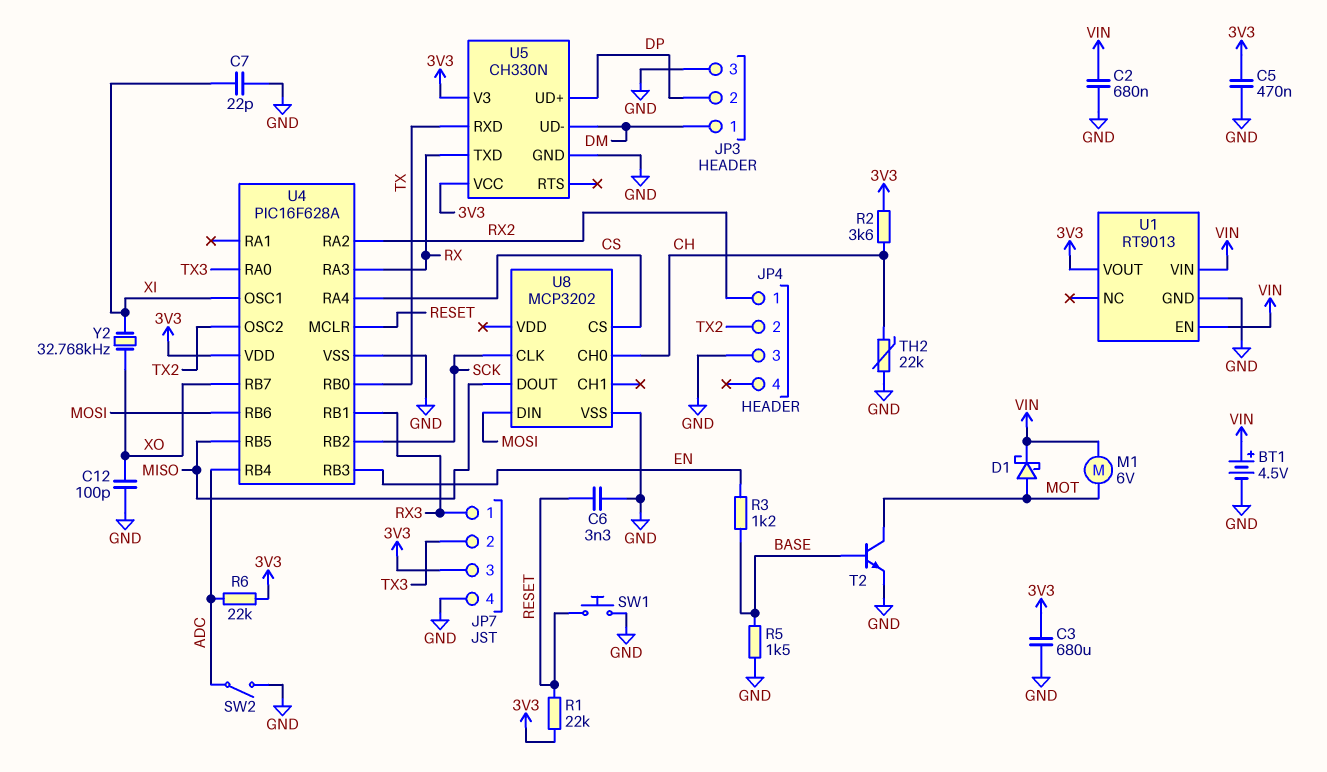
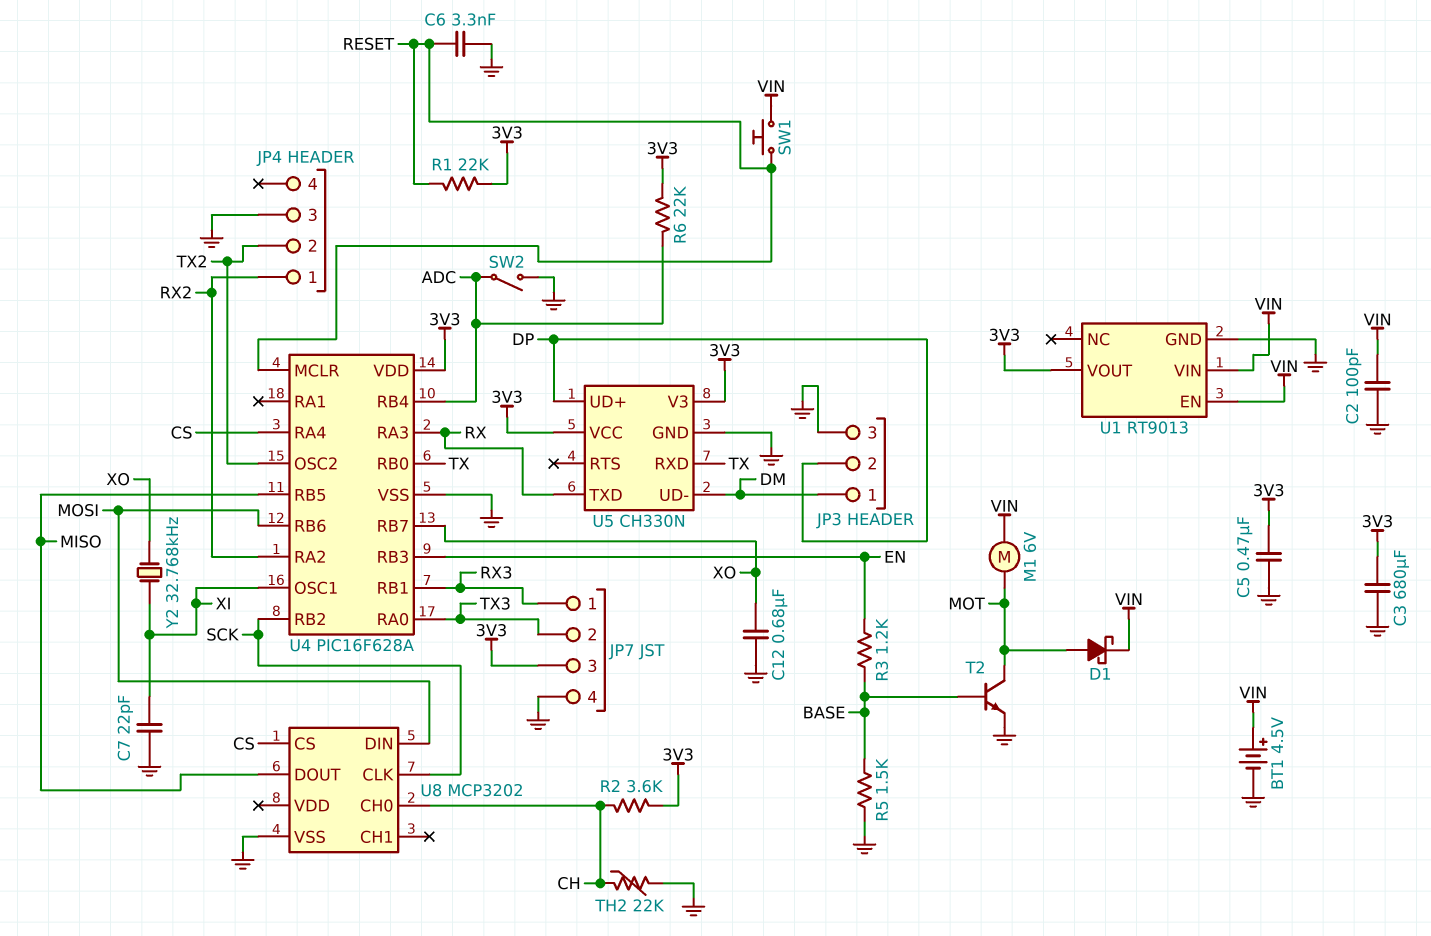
C2: 680nF (GND, VIN) -> 100pF (GND, VIN)
C12: 100pF (GND, XO) -> 680nF (GND, XO)
SW1: button (GND, RESET) -> button (RESET, VIN)

